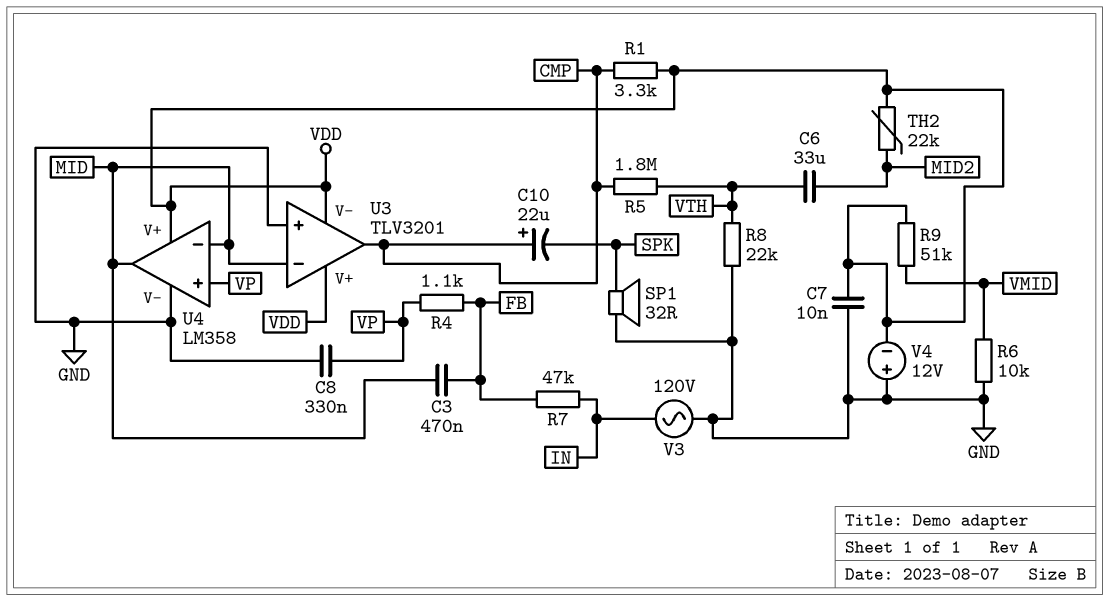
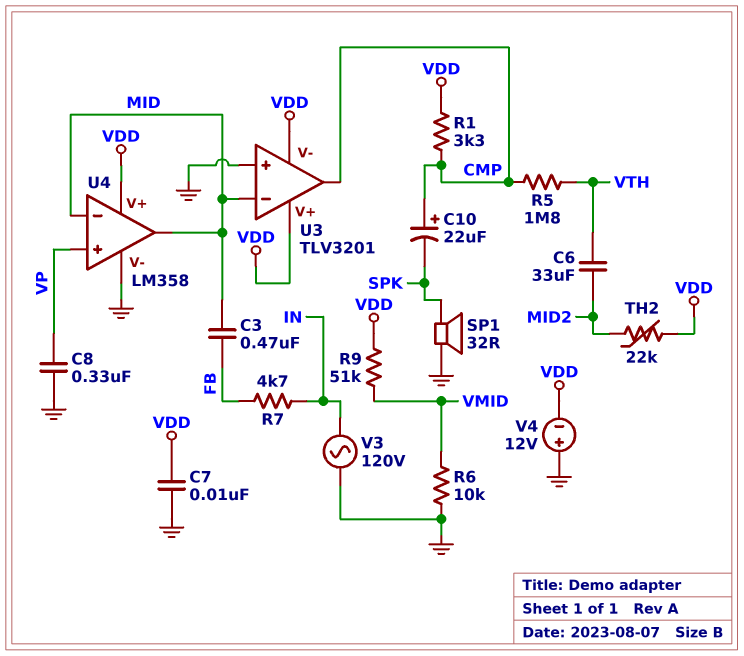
R4: 1.1k (FB, VP) -> none
R7: 47k (FB, IN) -> 4.7k (FB, IN)
R8: 22k (GND, VTH) -> none

